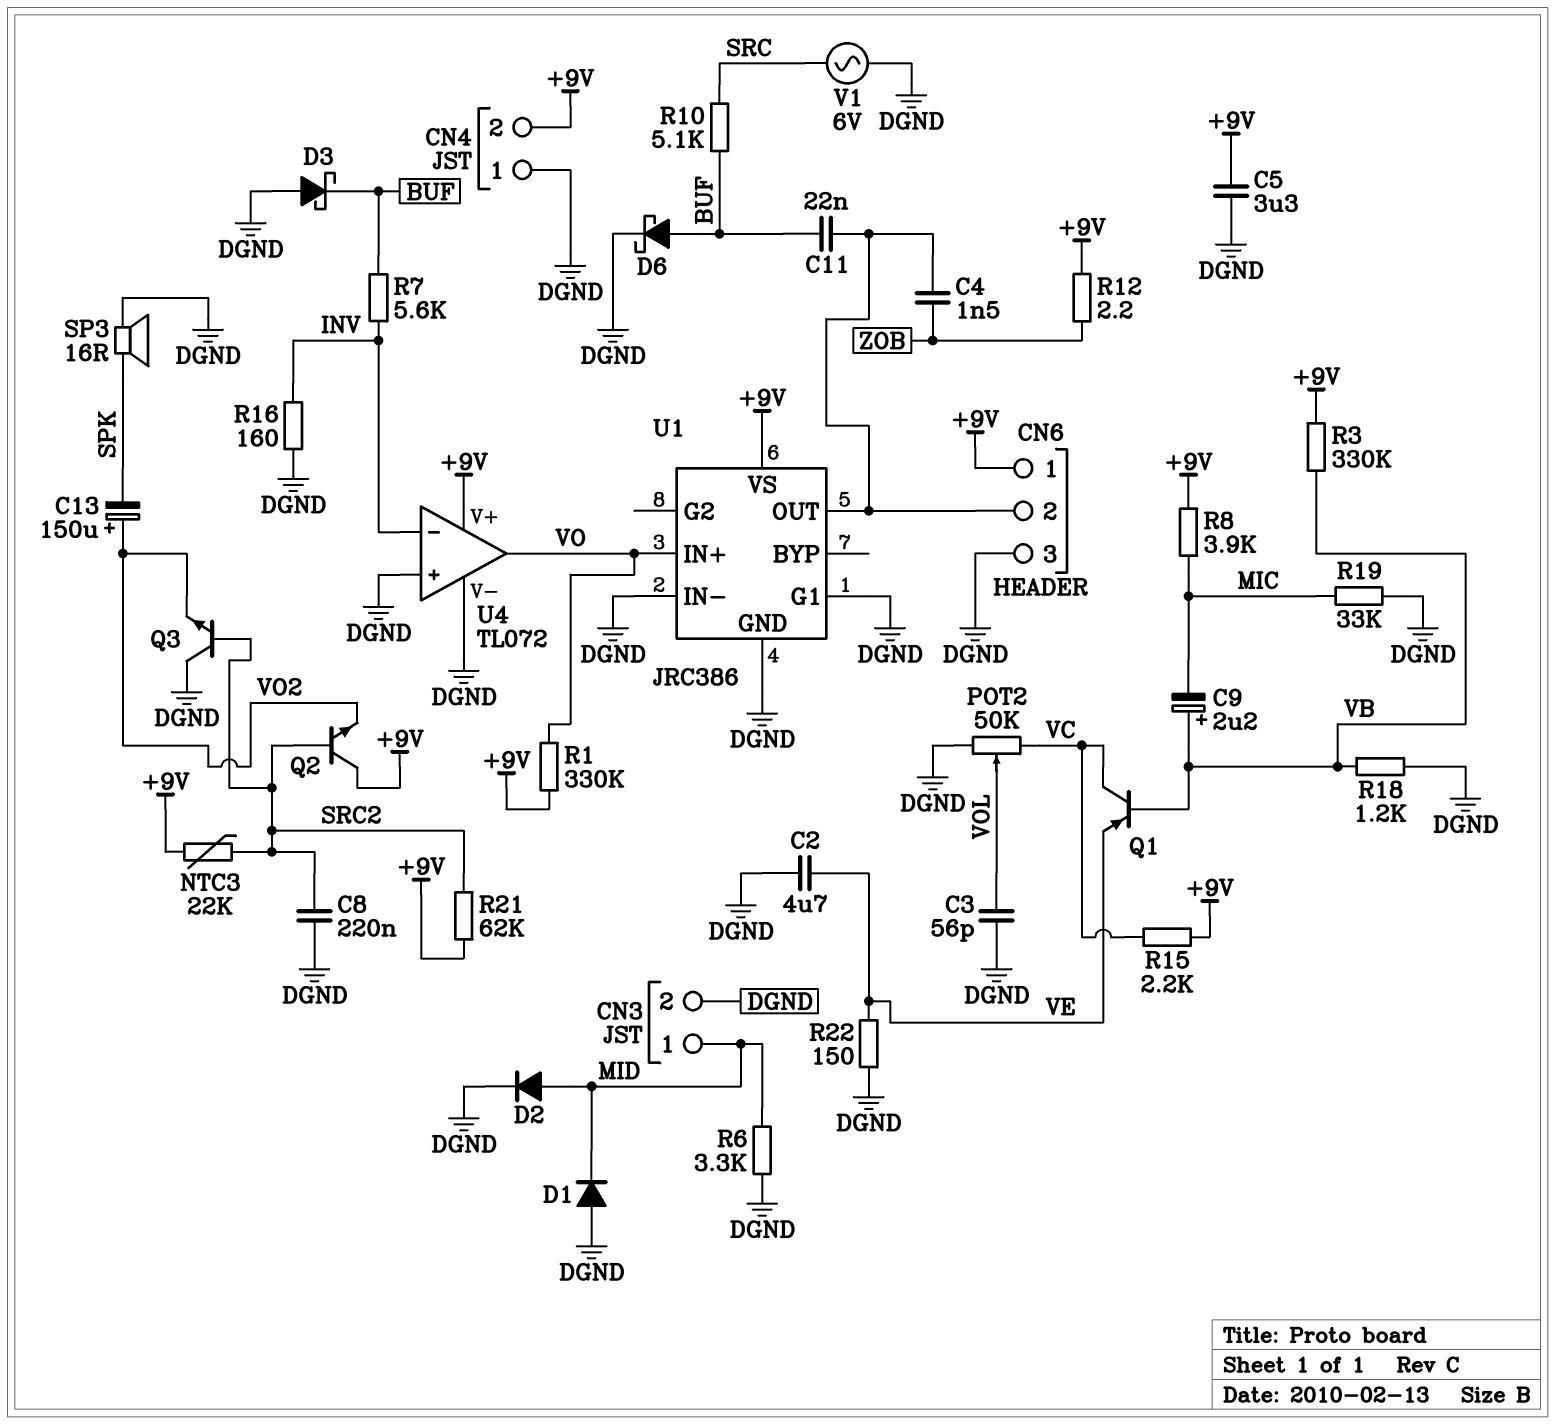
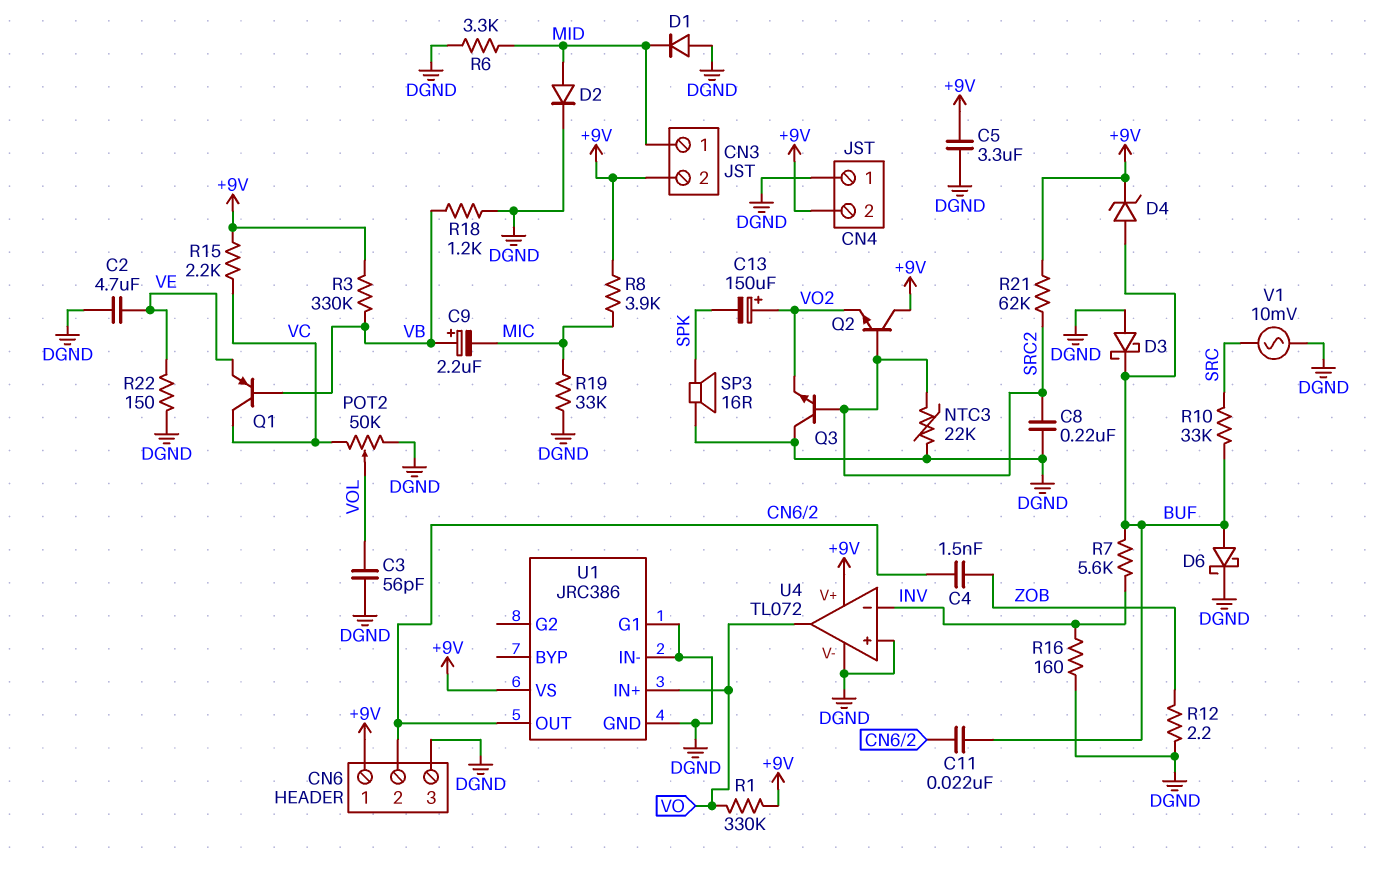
CN3 pin 2: DGND -> +9V
D4: none -> zener (A BUF, K +9V)
NTC3: 22k (+9V, SRC2) -> 22k (DGND, SRC2)
R10: 5.1k (BUF, SRC) -> 33k (BUF, SRC)
R12: 2.2 (+9V, ZOB) -> 2.2 (DGND, ZOB)
V1: AC 6V (DGND, SRC) -> AC 10mV (DGND, SRC)

